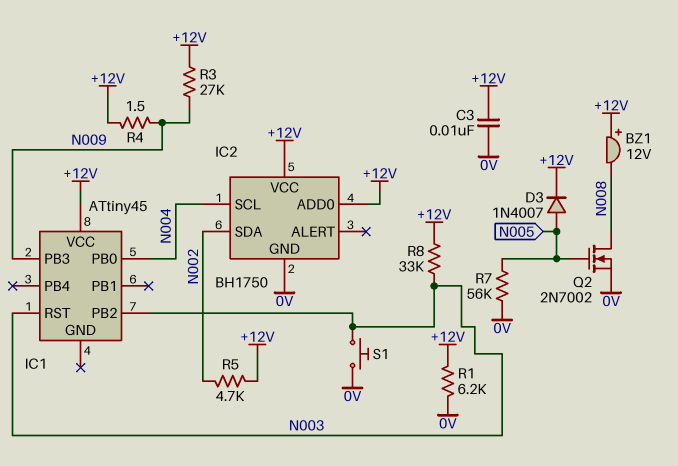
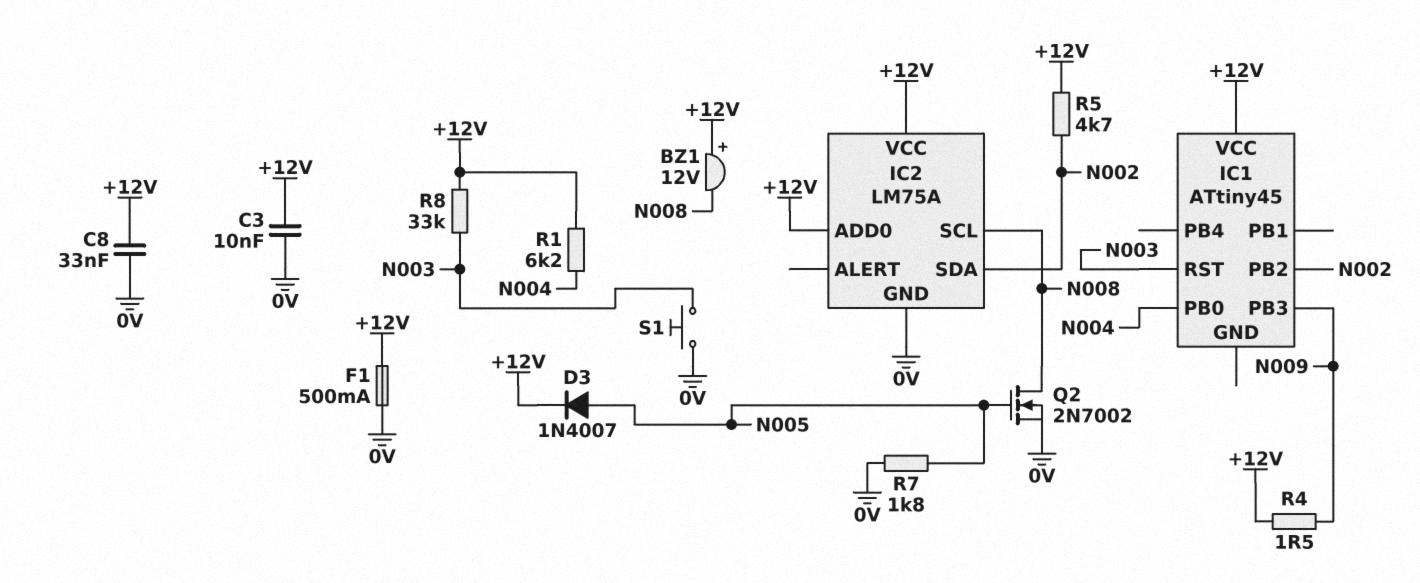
C8: none -> 33nF (+12V, 0V)
F1: none -> 500mA (+12V, 0V)
IC1 pin PB2: N003 -> N002
IC2: BH1750 -> LM75A
IC2 pin SCL: N004 -> N008
R1: 6.2k (+12V, 0V) -> 6.2k (+12V, N004)
R3: 27k (+12V, N009) -> none
R7: 56k (0V, N005) -> 1.8k (0V, N005)

